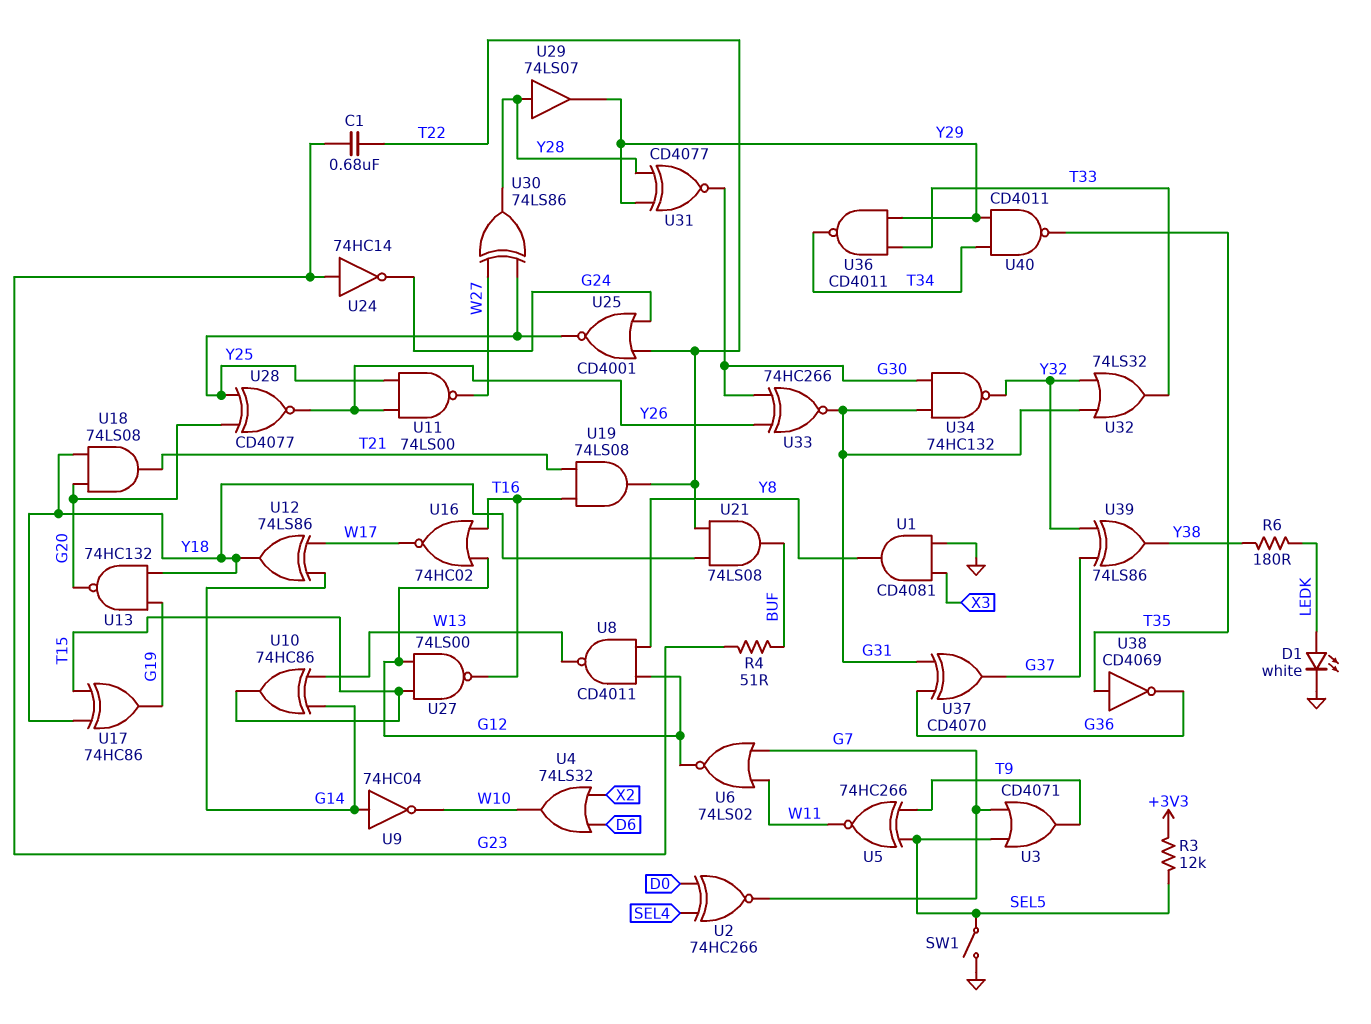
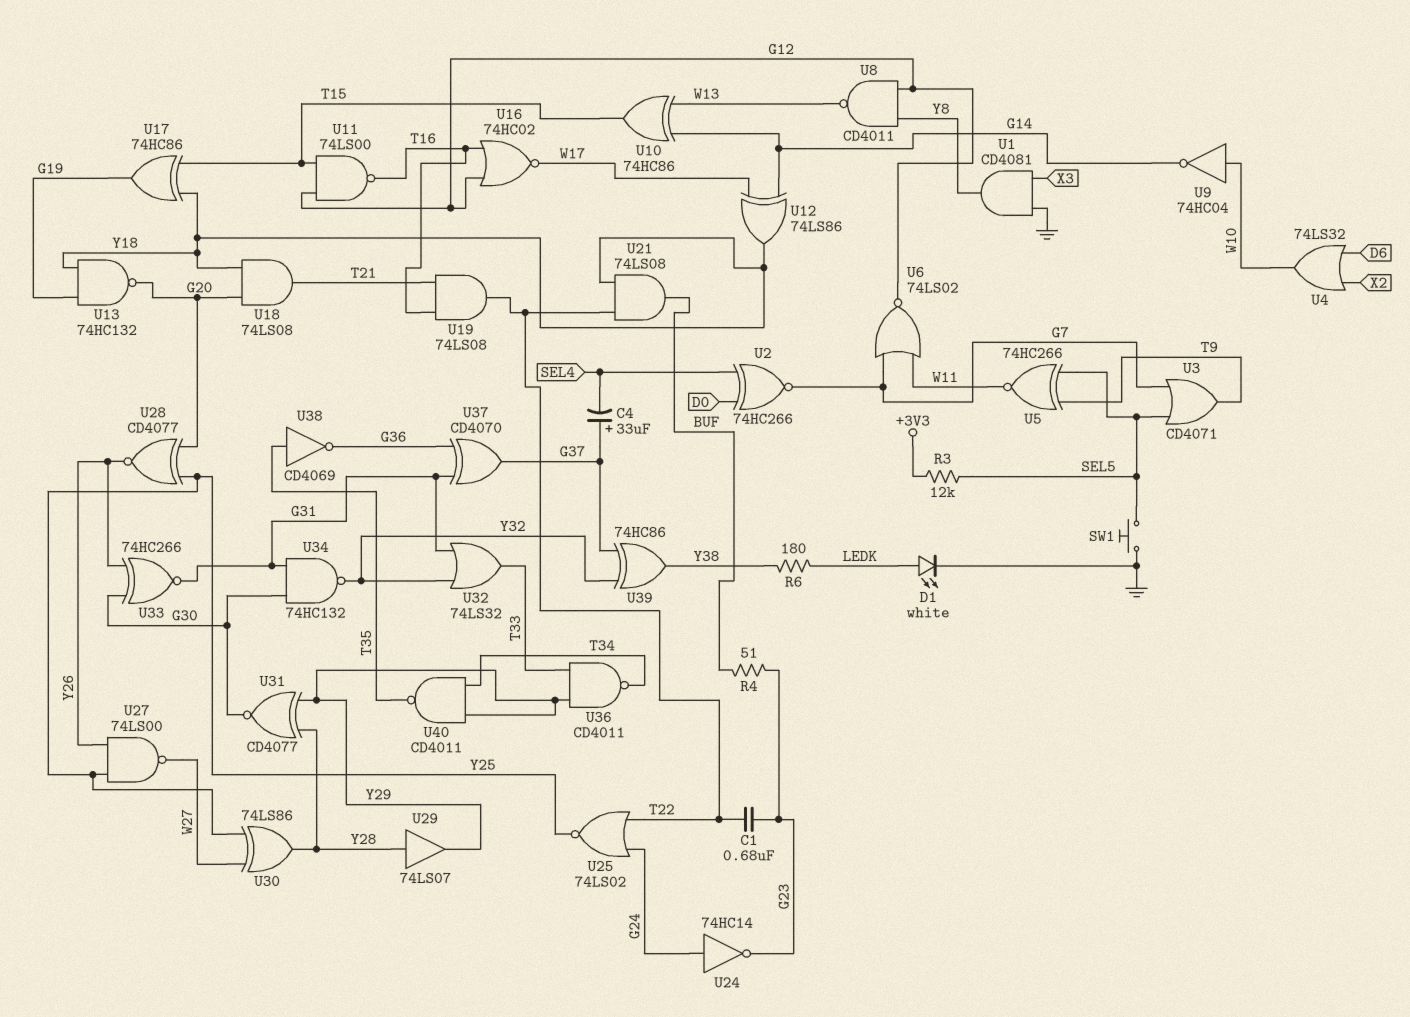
C4: none -> 33uF (plus G37, minus SEL4)
SW1: switch (GND, SEL5) -> button (GND, SEL5)
U9: NOT 74HC04 (in G14, out W10) -> NOT 74HC04 (in W10, out G14)
U11: NAND 74LS00 (in Y25, in Y26, out W27) -> NAND 74LS00 (in G12, in T15, out T16)
U24: NOT 74HC14 (in G23, out G24) -> NOT 74HC14 (in G24, out G23)
U25: NOR CD4001 (in G24, in T22, out Y25) -> NOR 74LS02 (in G24, in T22, out Y25)
U27: NAND 74LS00 (in G12, in T15, out T16) -> NAND 74LS00 (in Y25, in Y26, out W27)
U39: XOR 74LS86 (in G37, in Y32, out Y38) -> XOR 74HC86 (in G37, in Y32, out Y38)

